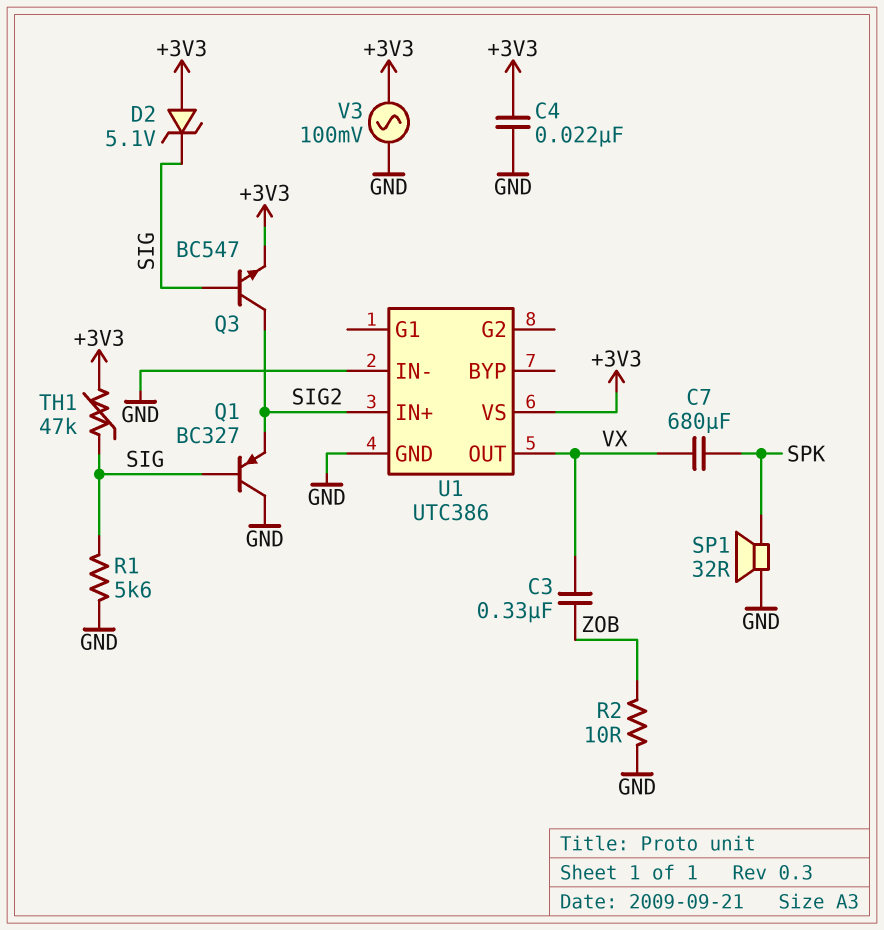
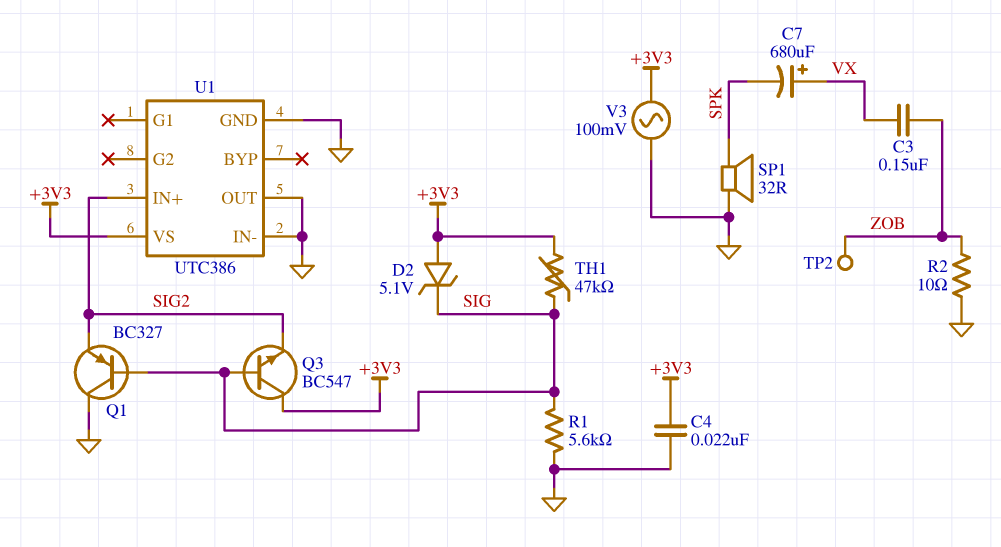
C3: 330nF (VX, ZOB) -> 150nF (VX, ZOB)
C7: 680uF (SPK, VX) -> 680uF (plus VX, minus SPK)
Q3: NPN BC547 (B SIG, C SIG2, E +3V3) -> NPN BC547 (B SIG, C +3V3, E SIG2)
TP2: none -> test point (ZOB)
U1 pin OUT: VX -> GND

